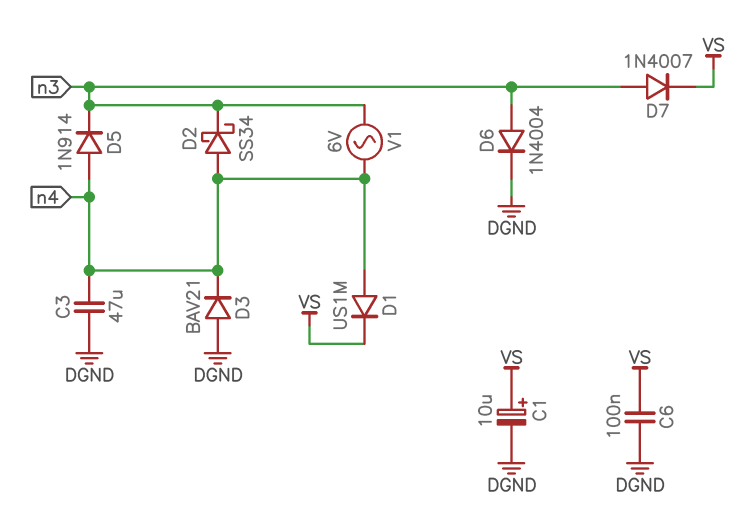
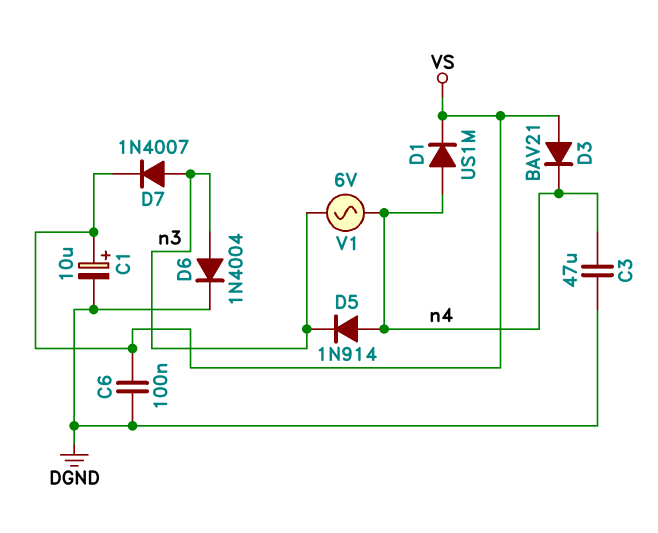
D2: schottky SS34 (A n4, K n3) -> none
D3: diode BAV21 (A DGND, K n4) -> diode BAV21 (A VS, K n4)

